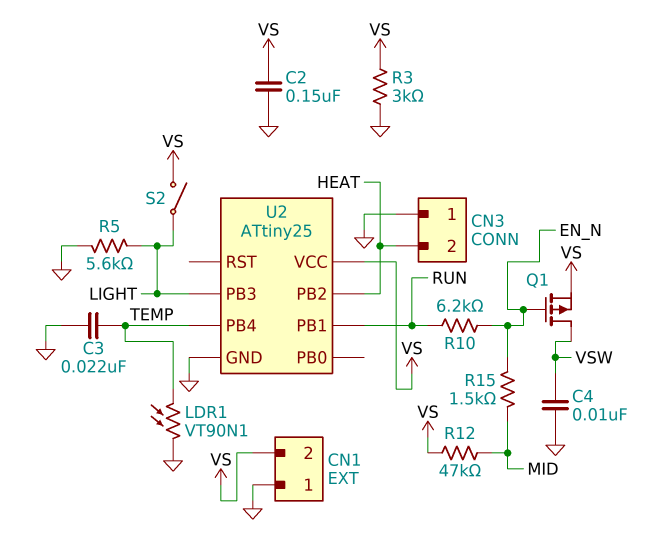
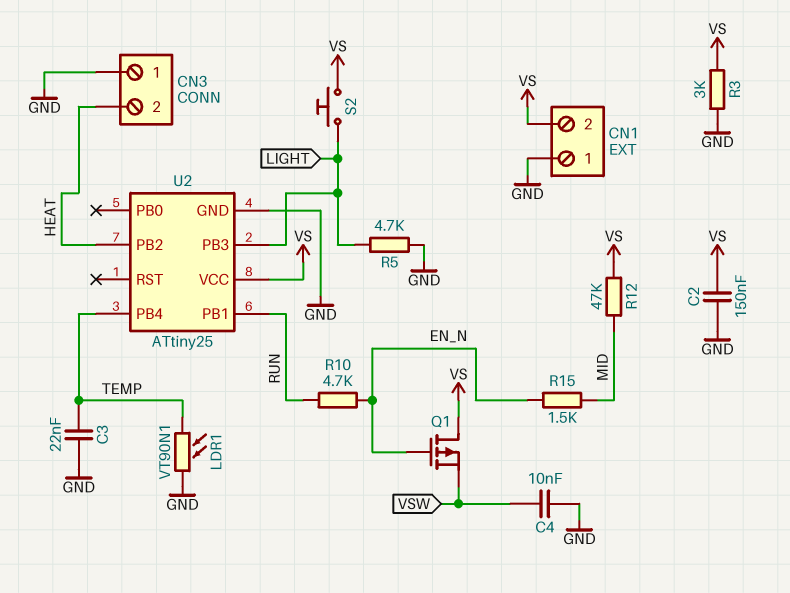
Q1: PMOS (G EN_N, D VSW, S VS) -> PMOS (G EN_N, D VS, S VSW)
R5: 5.6k (GND, LIGHT) -> 4.7k (GND, LIGHT)
R10: 6.2k (EN_N, RUN) -> 4.7k (EN_N, RUN)
S2: switch (LIGHT, VS) -> button (LIGHT, VS)

